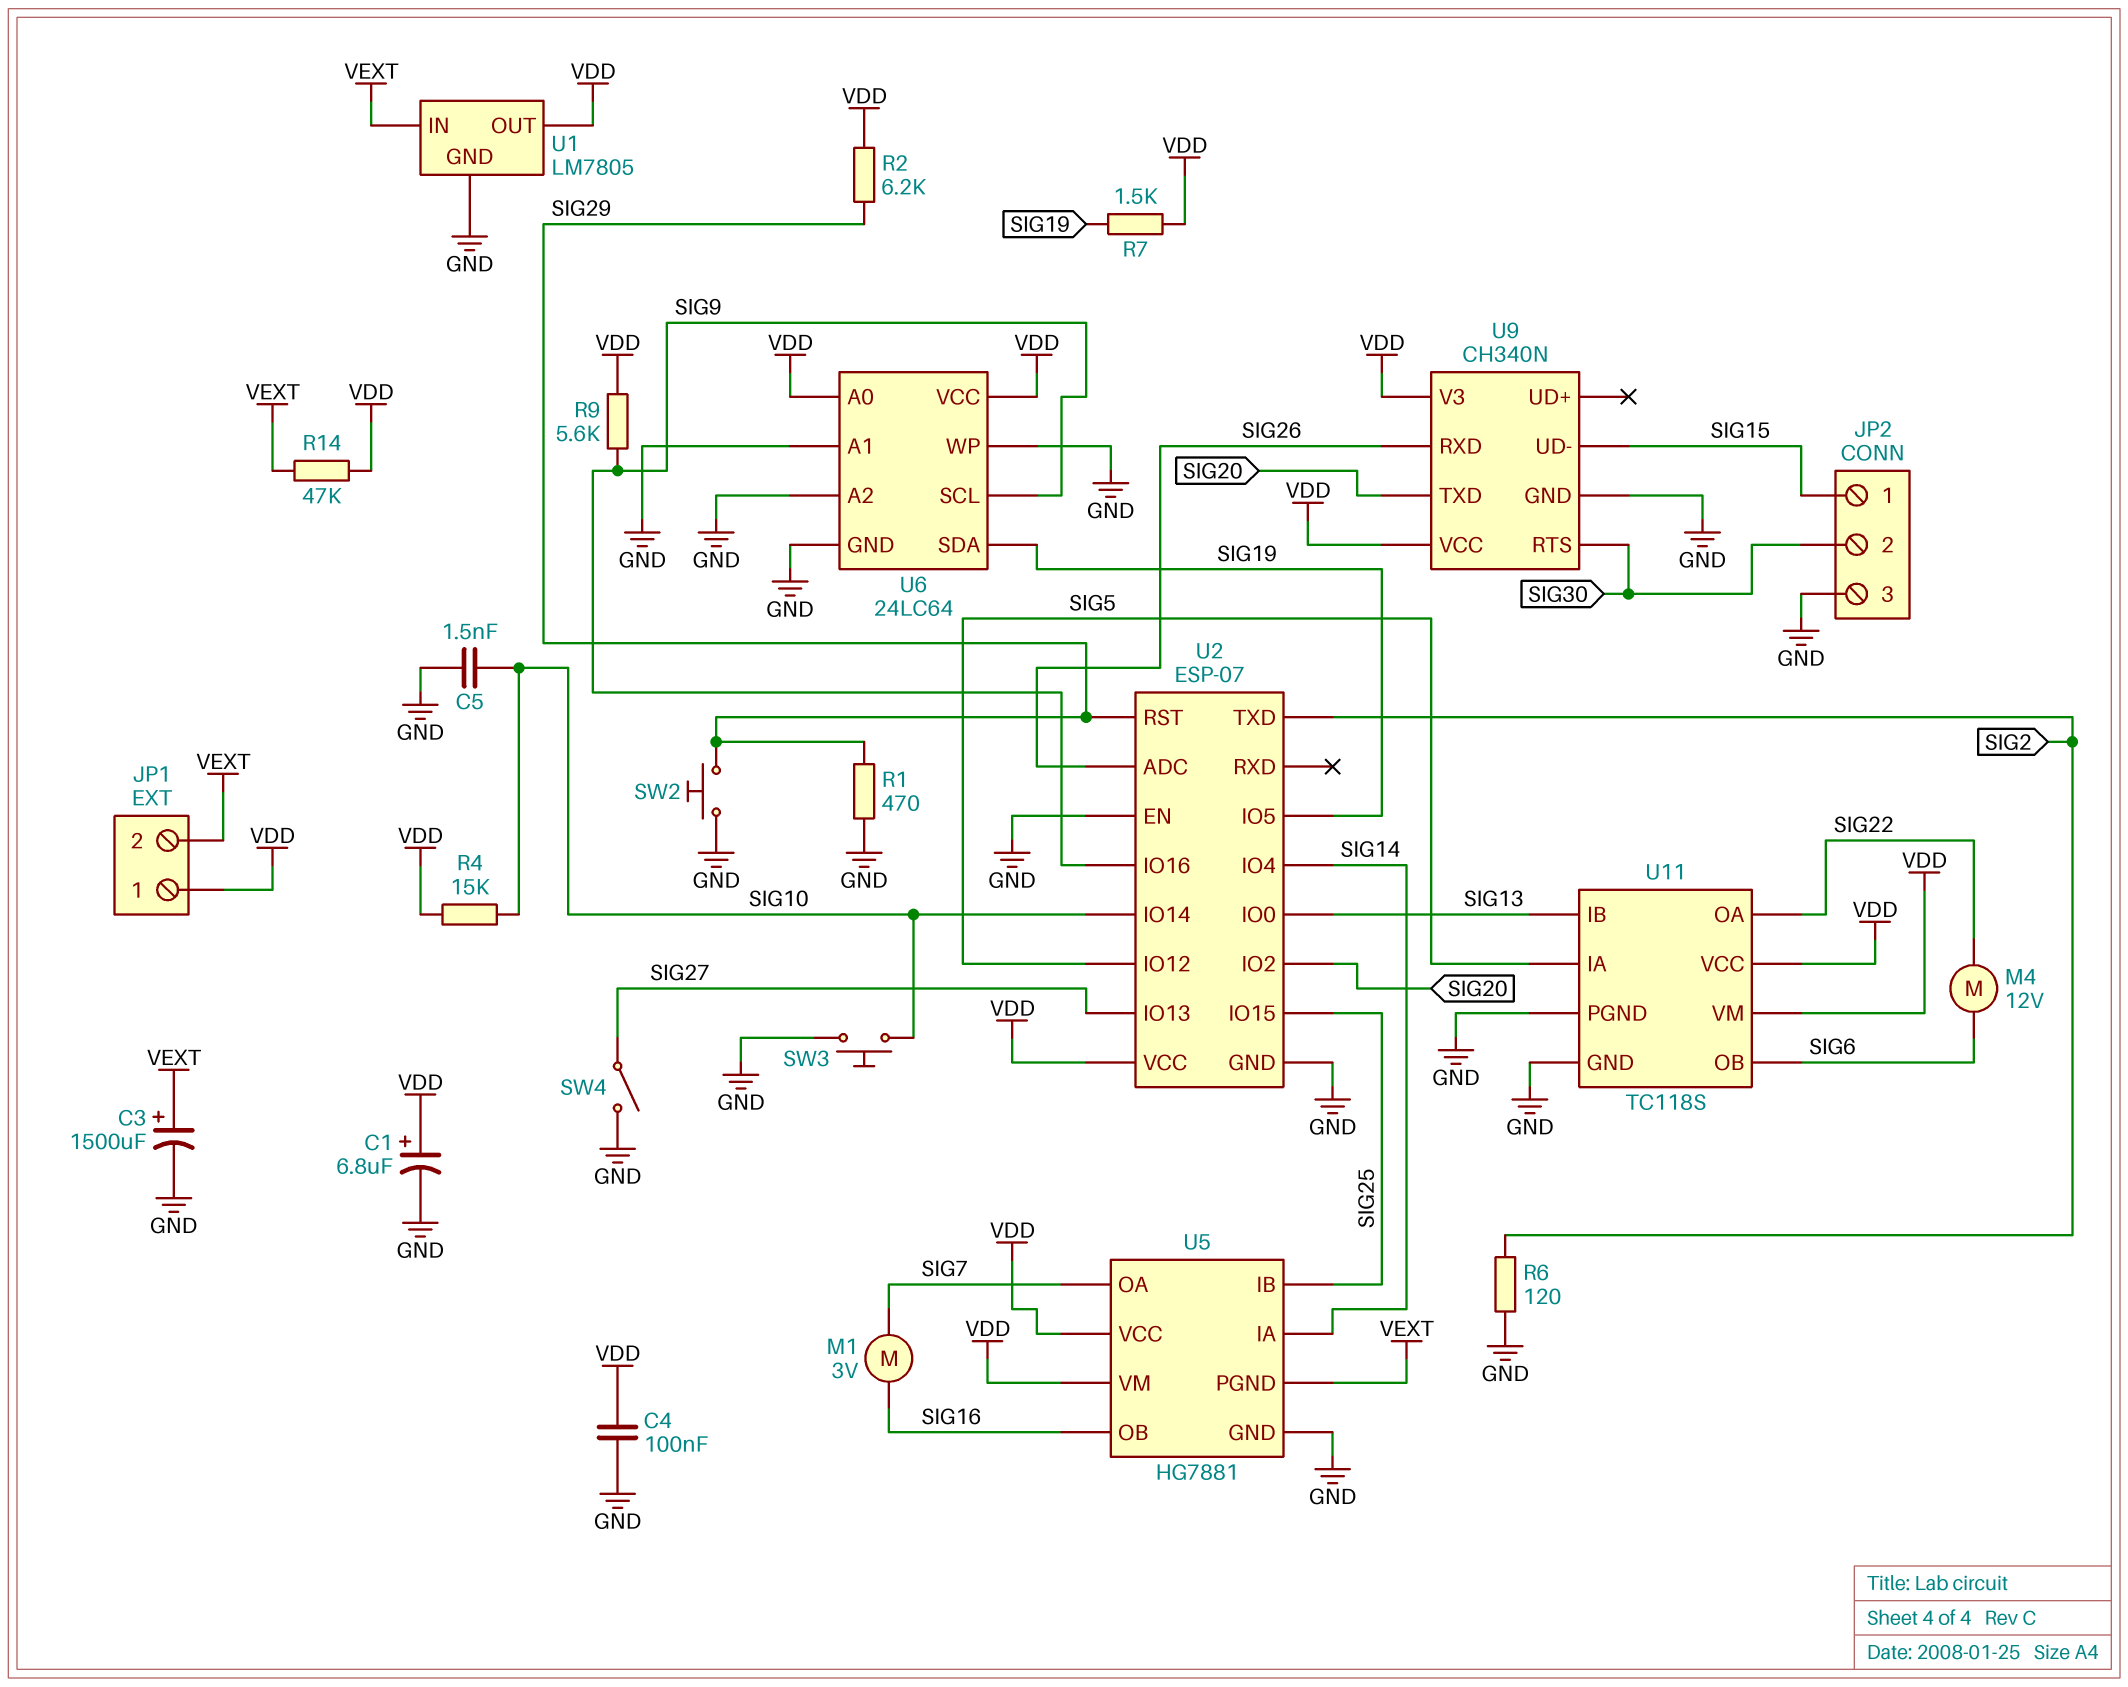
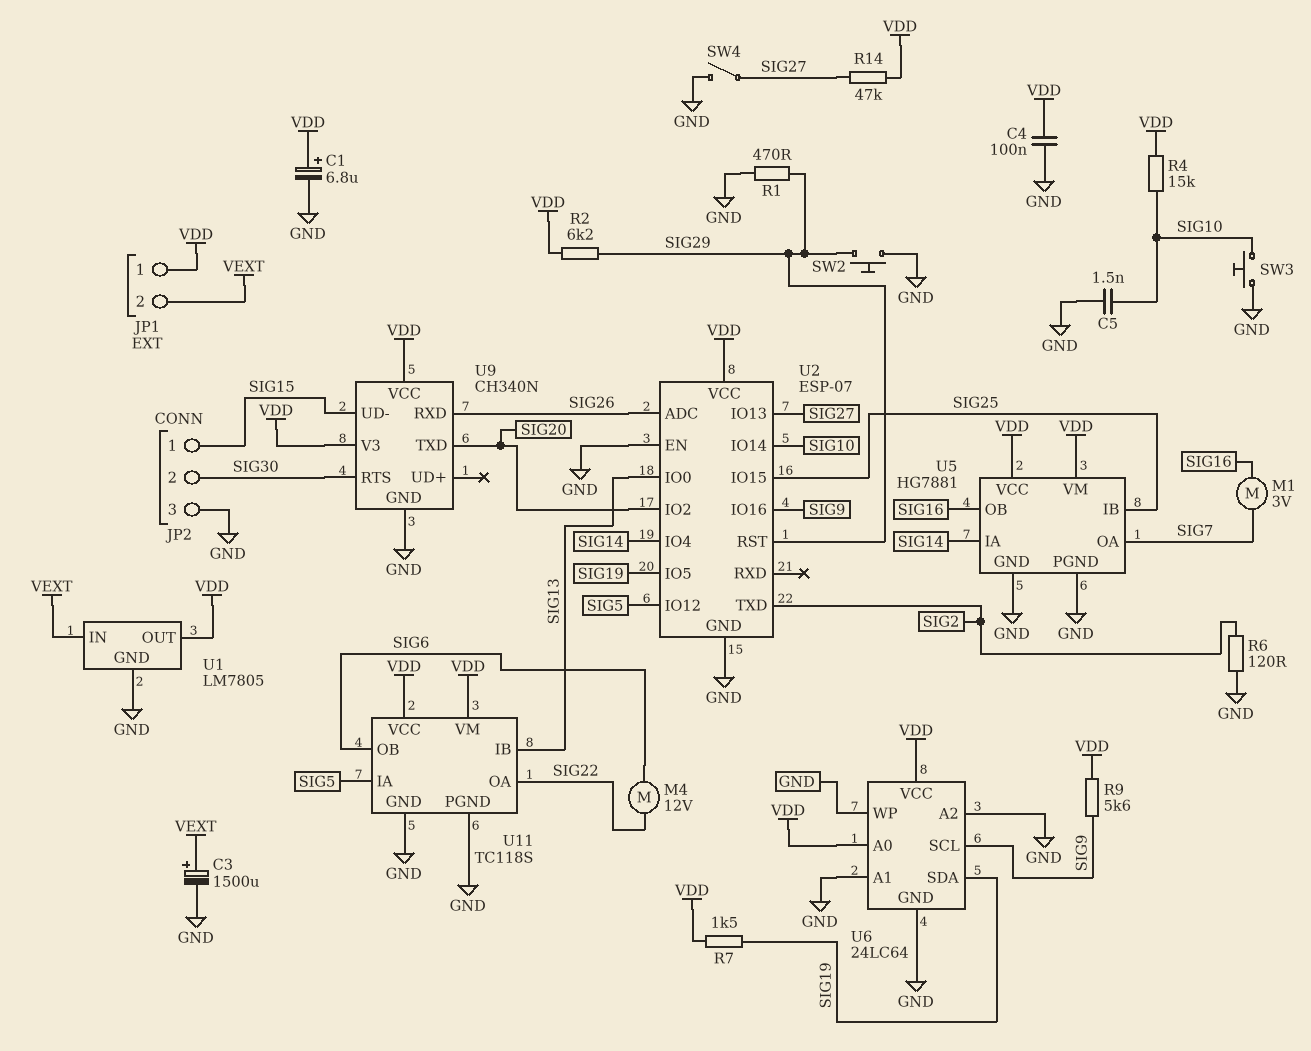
R14: 47k (VDD, VEXT) -> 47k (SIG27, VDD)
U5 pin PGND: VEXT -> GND

